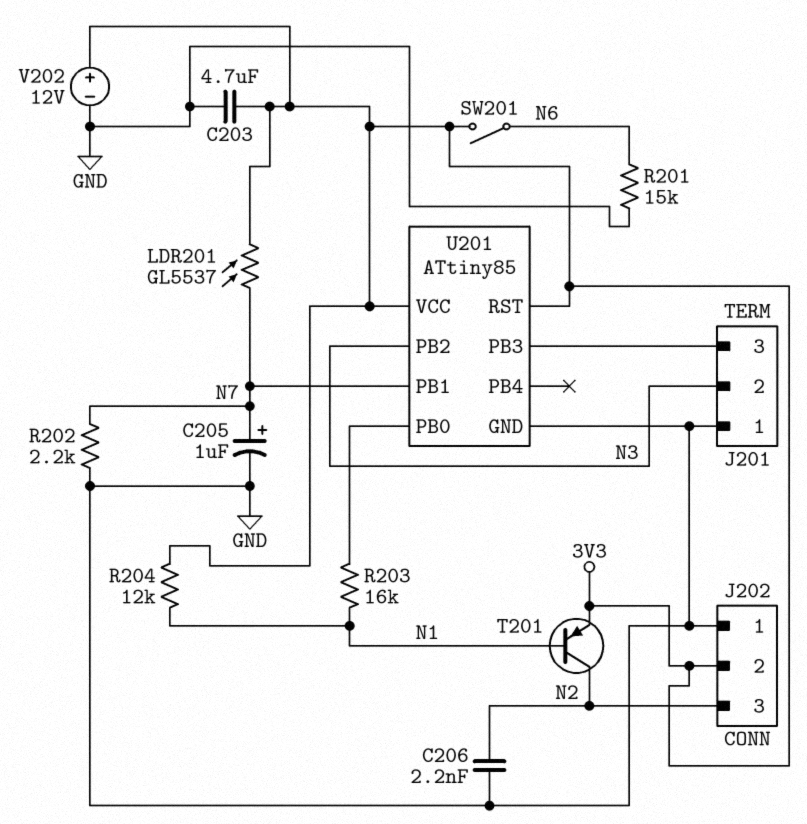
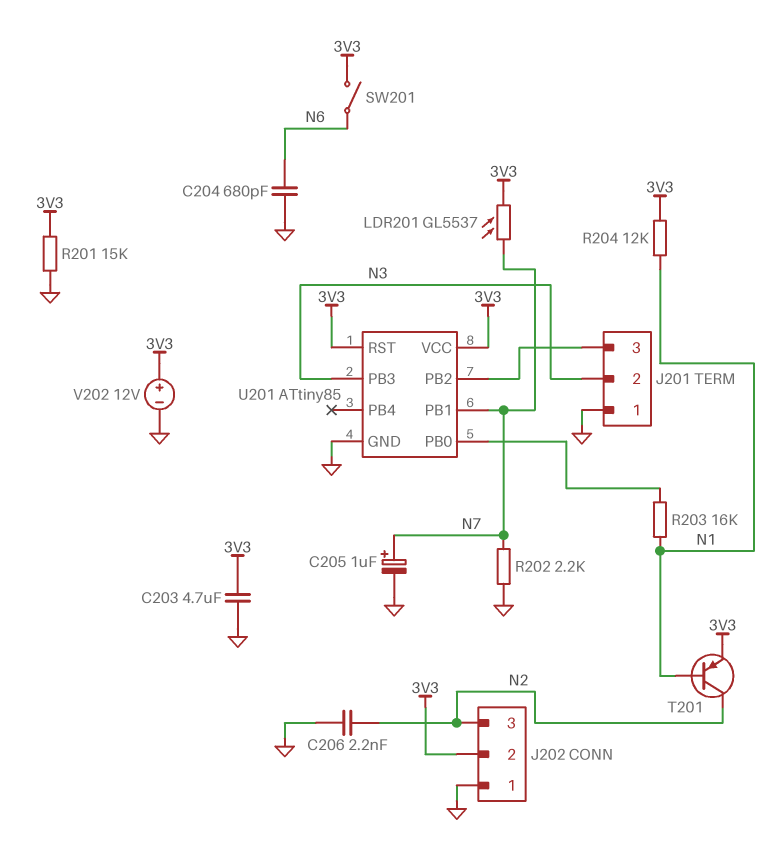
C204: none -> 680pF (GND, N6)
R201: 15k (GND, N6) -> 15k (3V3, GND)
U201 pin PB2: N3 -> J201/3
U201 pin PB3: J201/3 -> N3

